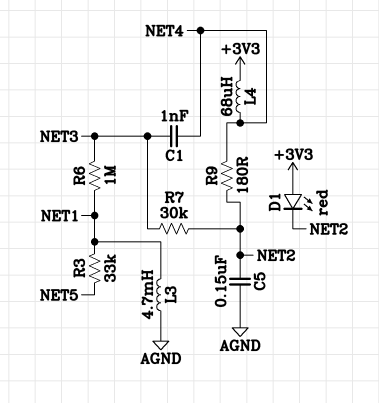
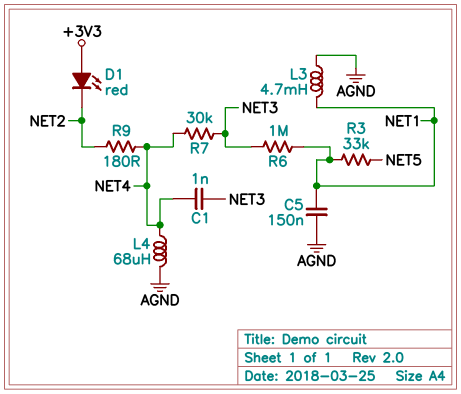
C5: 150nF (AGND, NET2) -> 150nF (AGND, NET1)
L4: 68uH (+3V3, NET4) -> 68uH (AGND, NET4)
R7: 30k (NET2, NET3) -> 30k (NET3, NET4)

